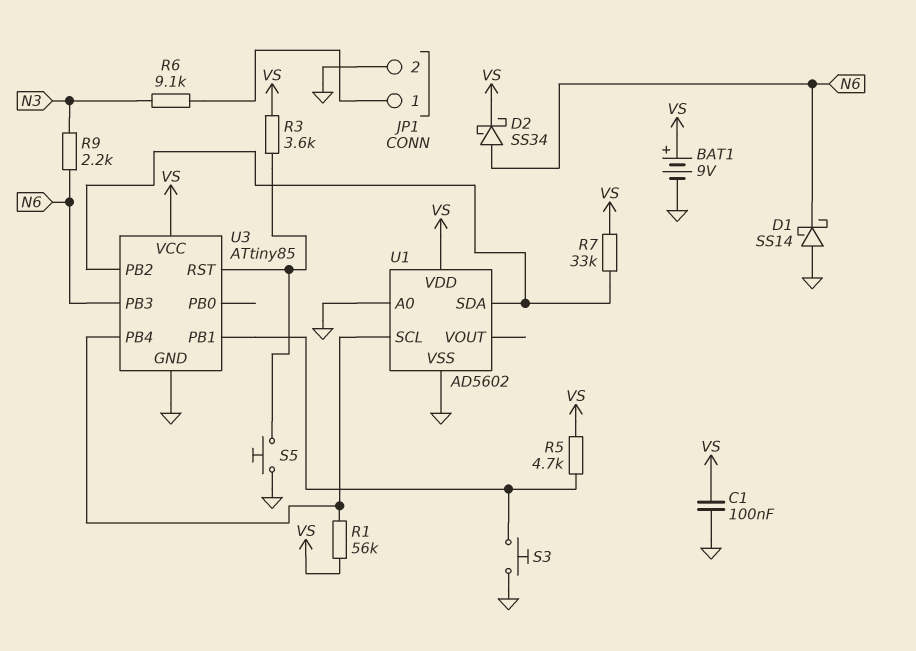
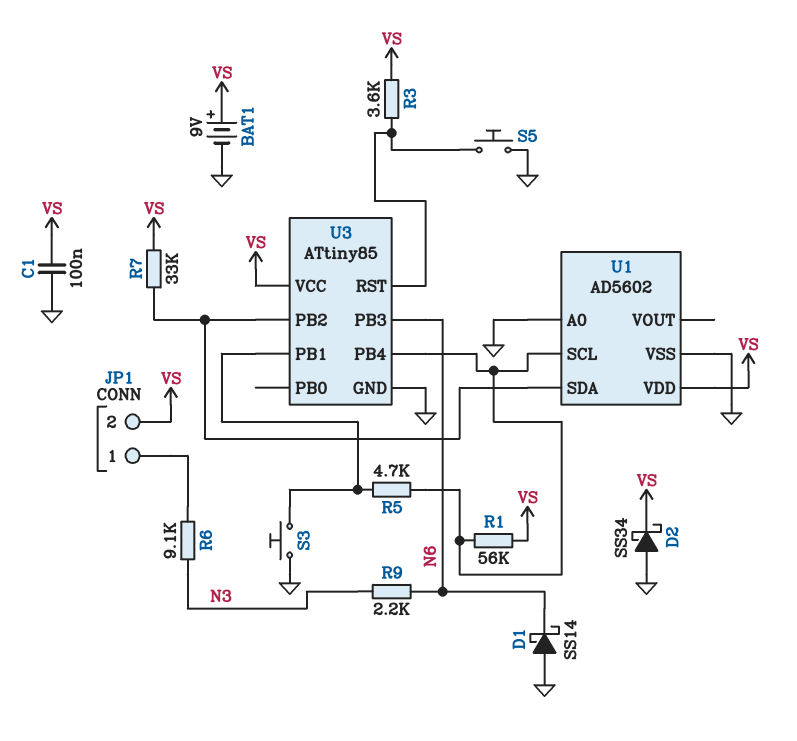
D2: schottky SS34 (A N6, K VS) -> schottky SS34 (A GND, K VS)
JP1 pin 2: GND -> VS
R5: 4.7k (U3/PB1, VS) -> 4.7k (U1/SCL, U3/PB1)

